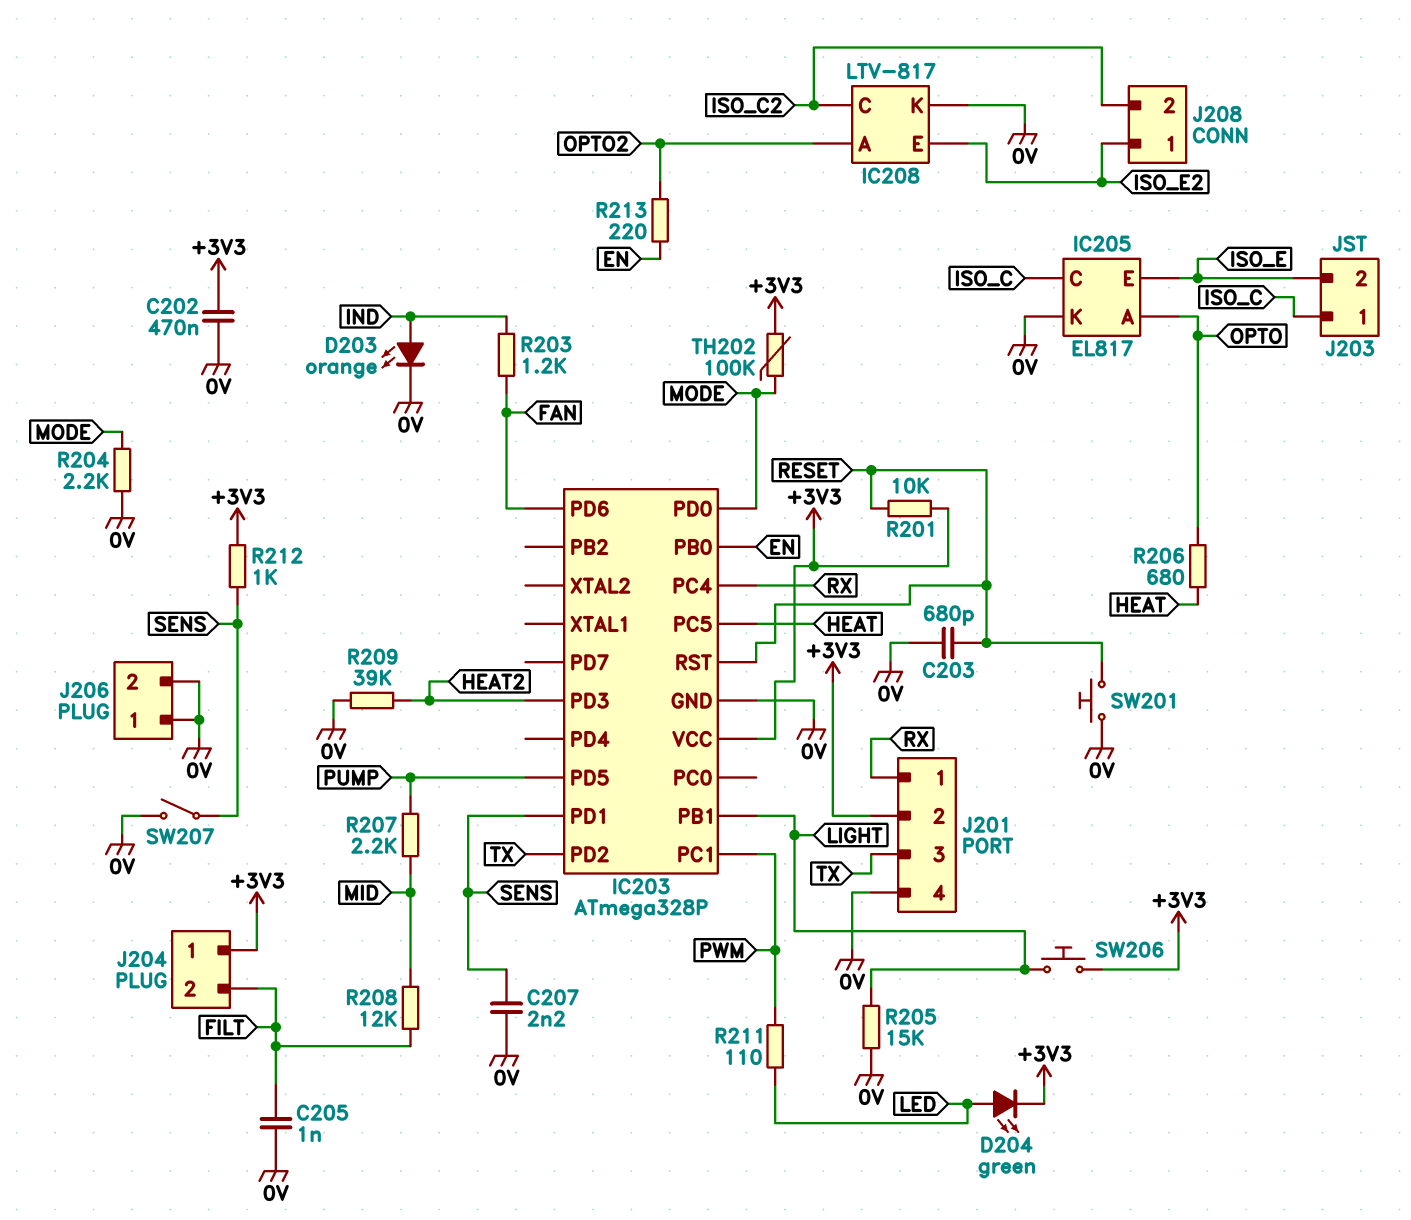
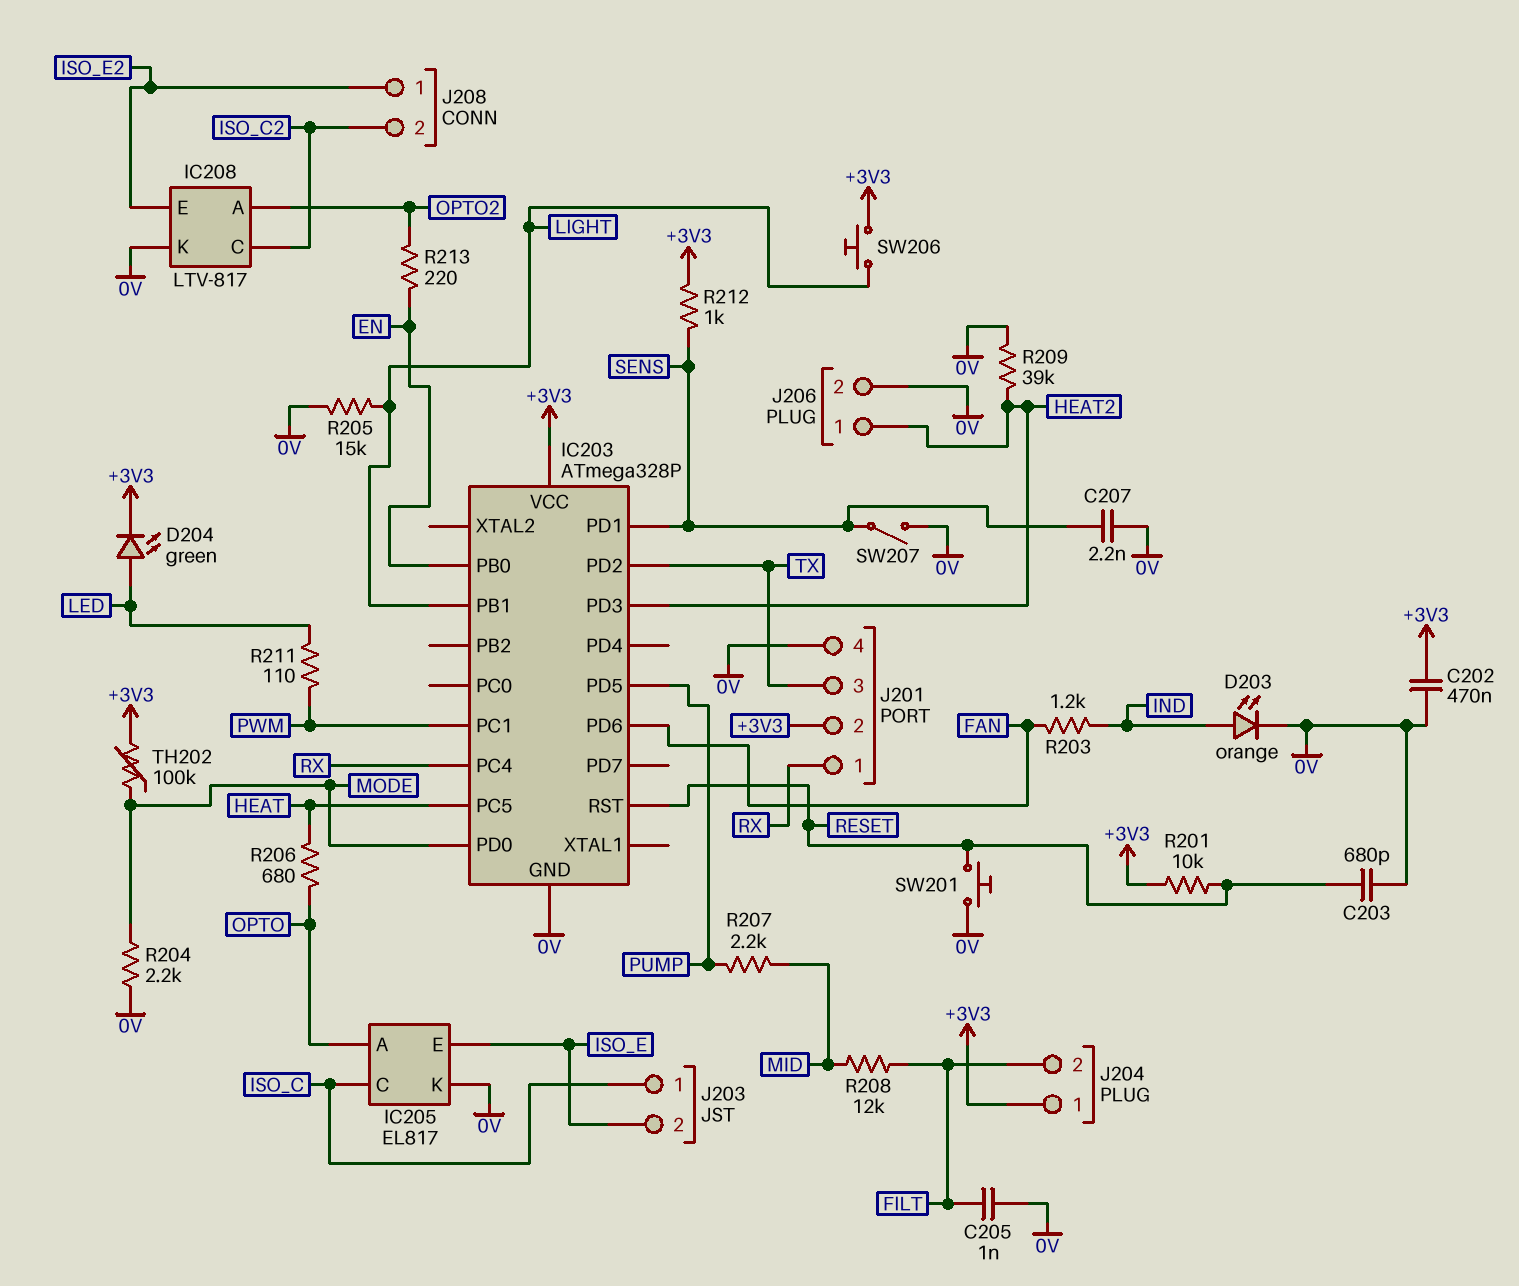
J206 pin 1: 0V -> HEAT2

